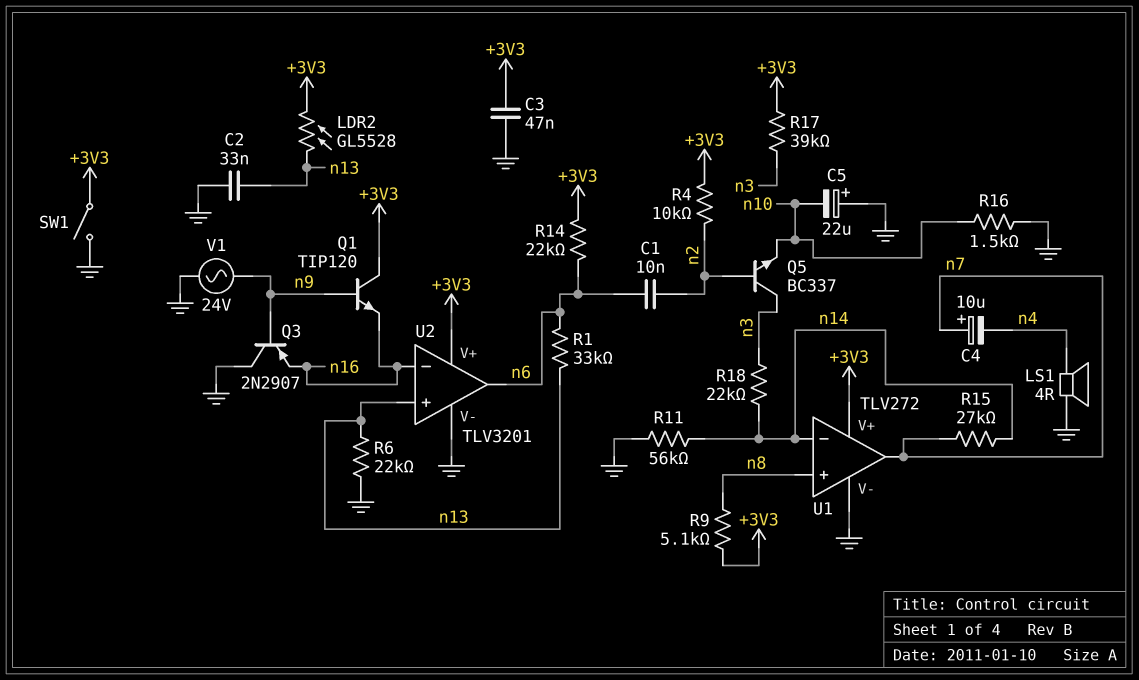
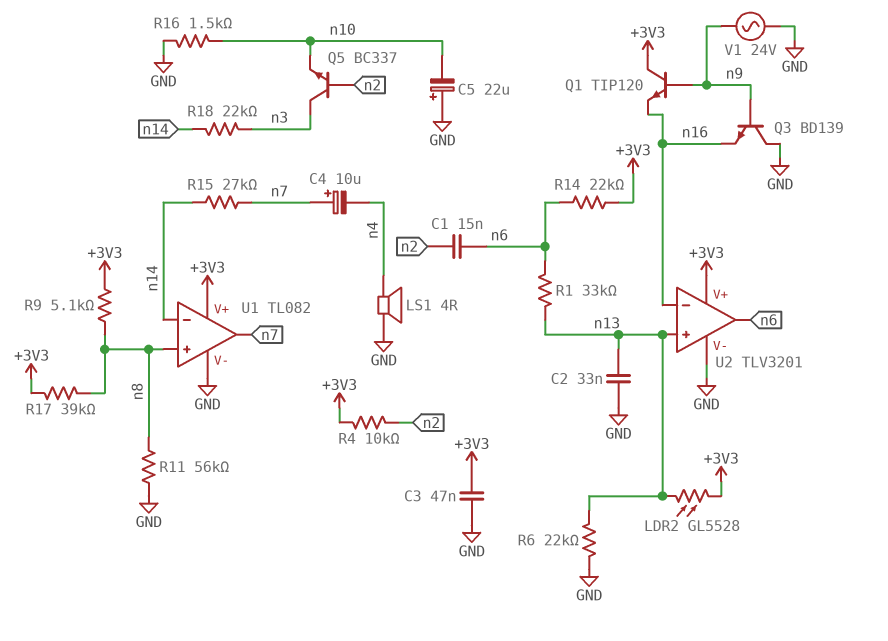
C1: 10nF (n2, n6) -> 15nF (n2, n6)
Q3: PNP 2N2907 (B n9, C GND, E n16) -> NPN BD139 (B n9, C GND, E n16)
R11: 56k (GND, n14) -> 56k (GND, n8)
R17: 39k (+3V3, n3) -> 39k (+3V3, n8)
SW1: switch (+3V3, GND) -> none
U1: TLV272 -> TL082

